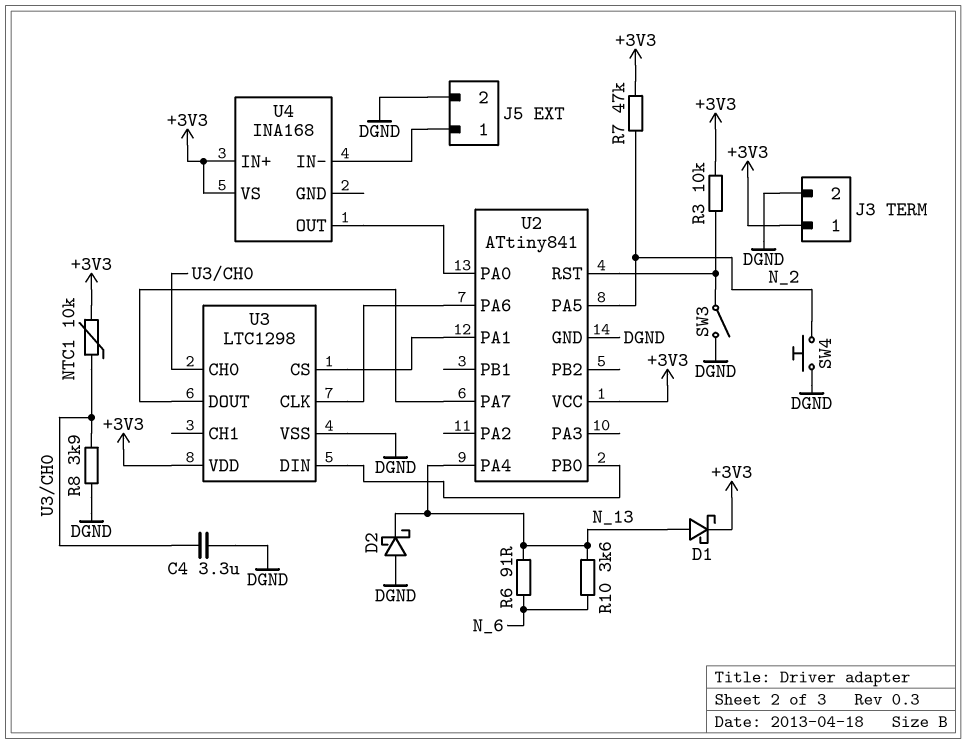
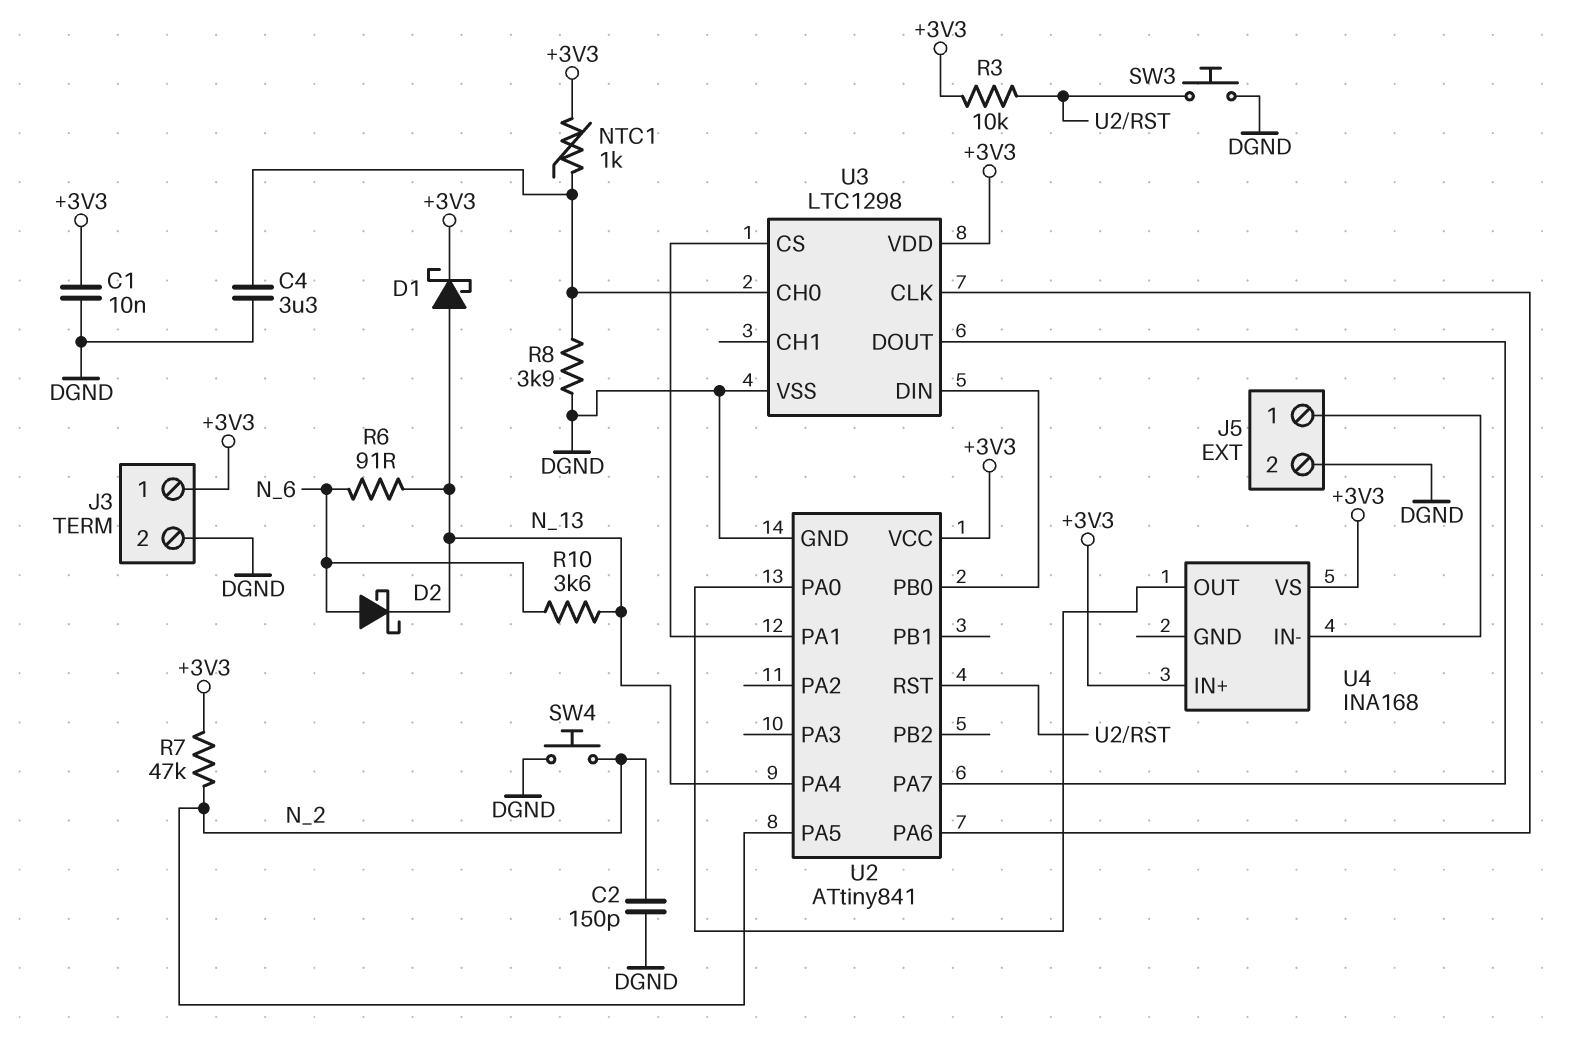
C1: none -> 10nF (+3V3, DGND)
C2: none -> 150pF (DGND, N_2)
D2: schottky (A DGND, K N_13) -> schottky (A N_6, K N_13)
NTC1: 10k (+3V3, U3/CH0) -> 1k (+3V3, U3/CH0)
SW3: switch (DGND, U2/RST) -> button (DGND, U2/RST)

